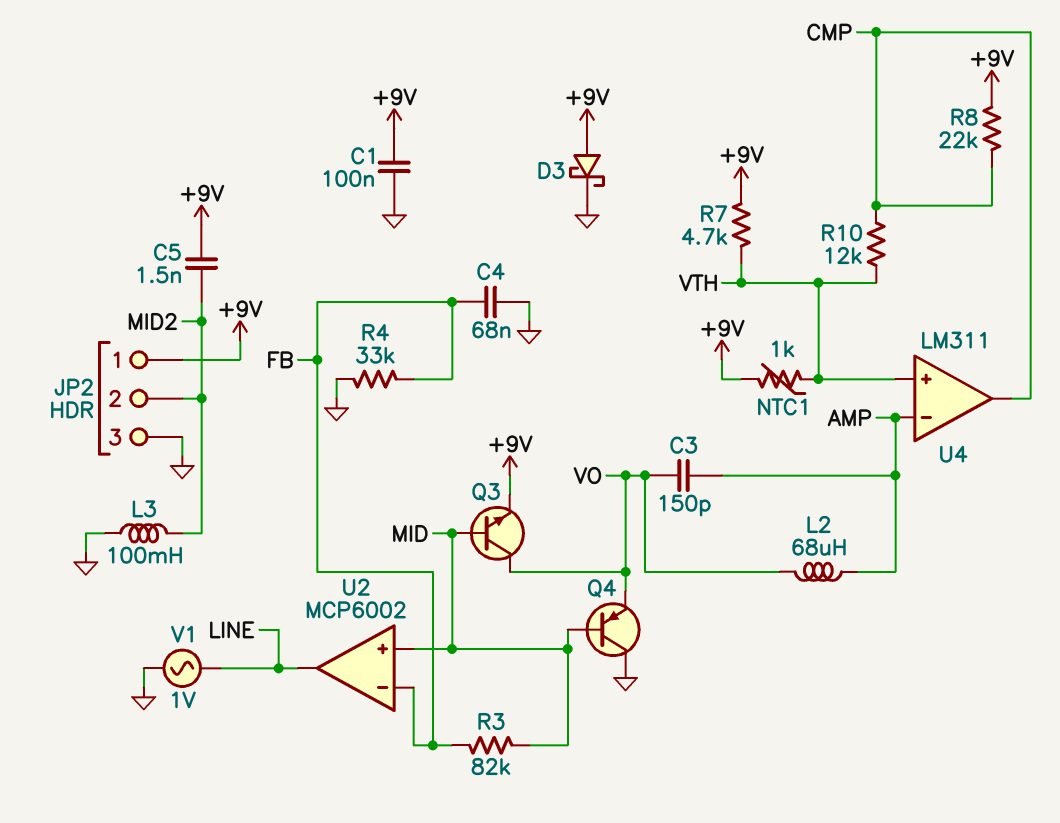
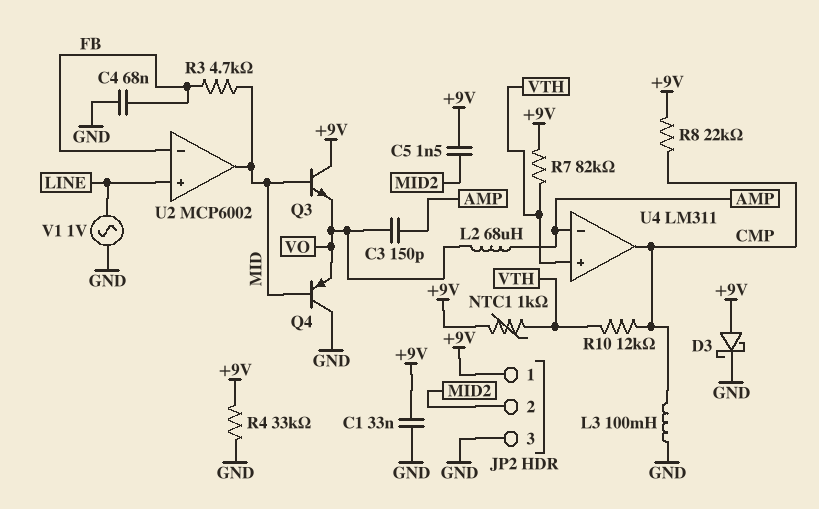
C1: 100nF (+9V, GND) -> 33nF (+9V, GND)
L3: 100mH (GND, MID2) -> 100mH (CMP, GND)
Q3: NPN (B MID, C VO, E +9V) -> NPN (B MID, C +9V, E VO)
R3: 82k (FB, MID) -> 4.7k (FB, MID)
R4: 33k (FB, GND) -> 33k (+9V, GND)
R7: 4.7k (+9V, VTH) -> 82k (+9V, VTH)
U2 pin in+: MID -> LINE
U2 pin out: LINE -> MID

